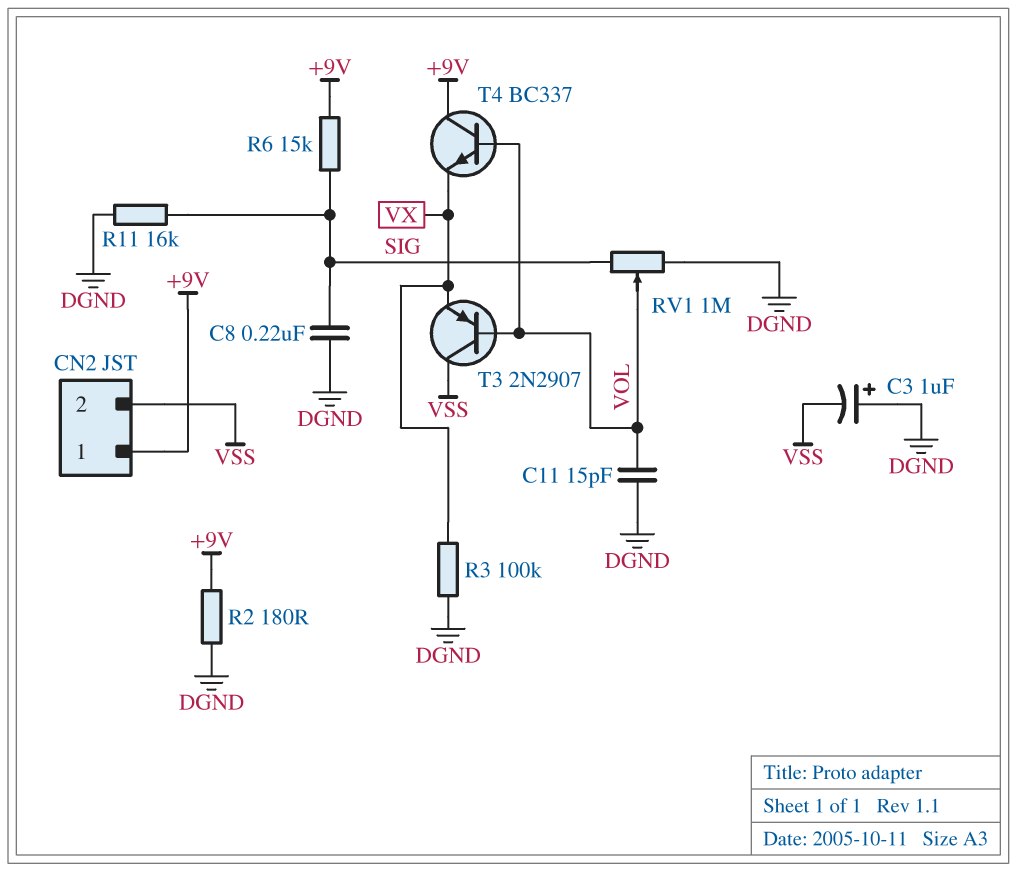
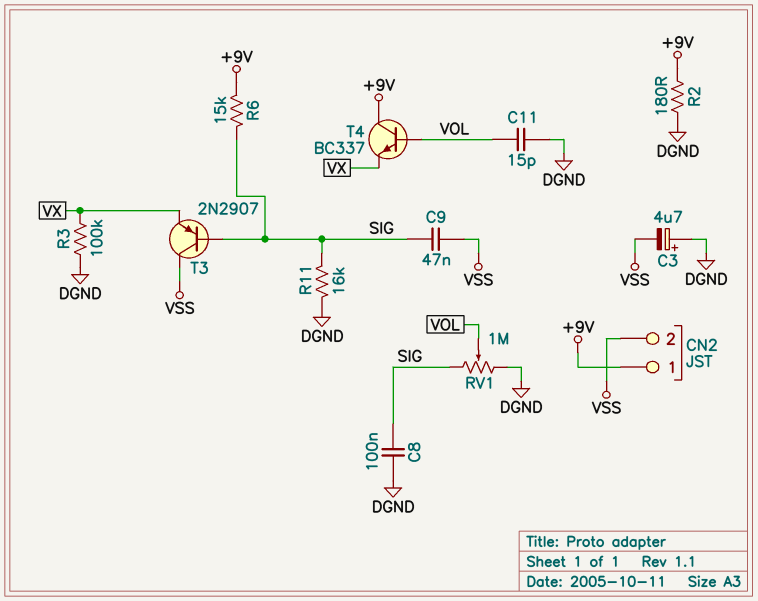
C3: 1uF (plus DGND, minus VSS) -> 4.7uF (plus DGND, minus VSS)
C8: 220nF (DGND, SIG) -> 100nF (DGND, SIG)
C9: none -> 47nF (SIG, VSS)
T3: PNP 2N2907 (B VOL, C VSS, E VX) -> PNP 2N2907 (B SIG, C VSS, E VX)

